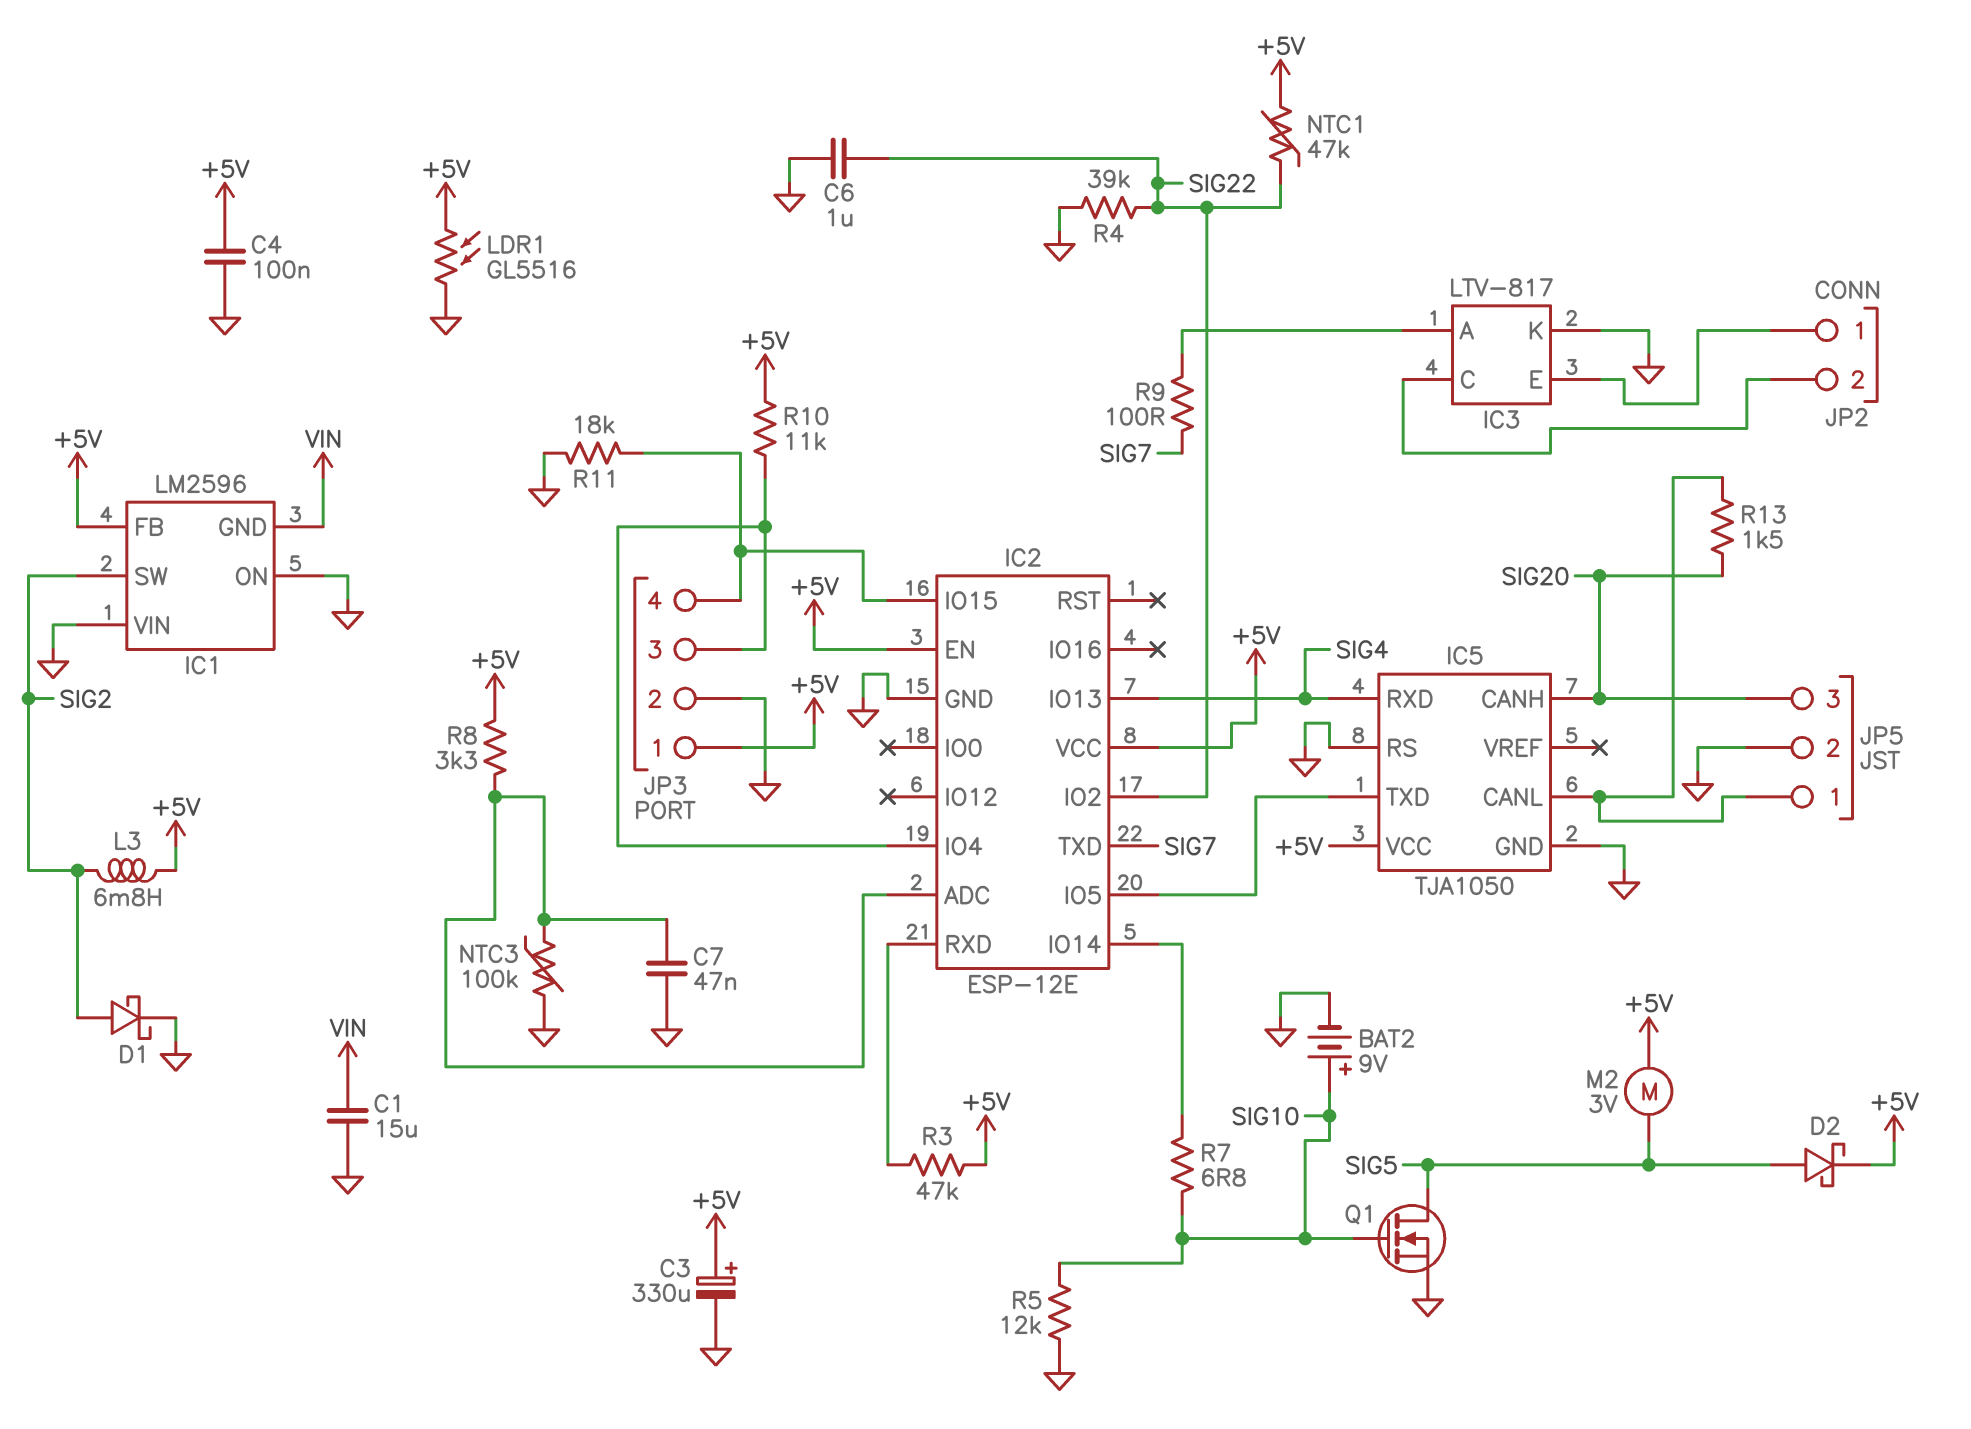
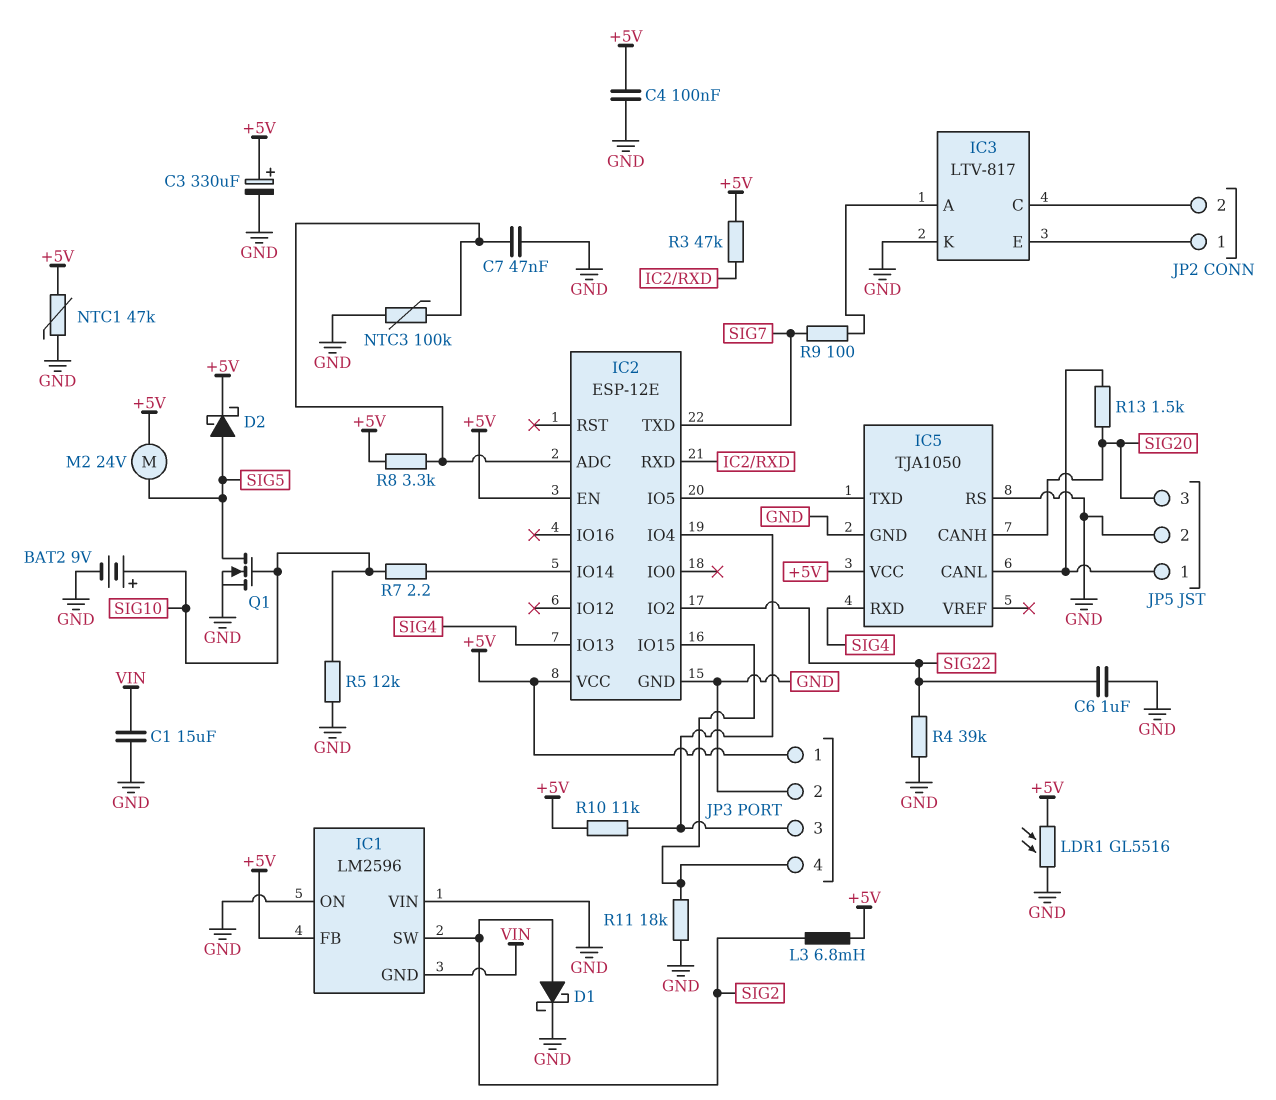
M2: motor 3V (+5V, SIG5) -> motor 24V (+5V, SIG5)
NTC1: 47k (+5V, SIG22) -> 47k (+5V, GND)
R7: 6.8 (IC2/IO14, SIG10) -> 2.2 (IC2/IO14, SIG10)

